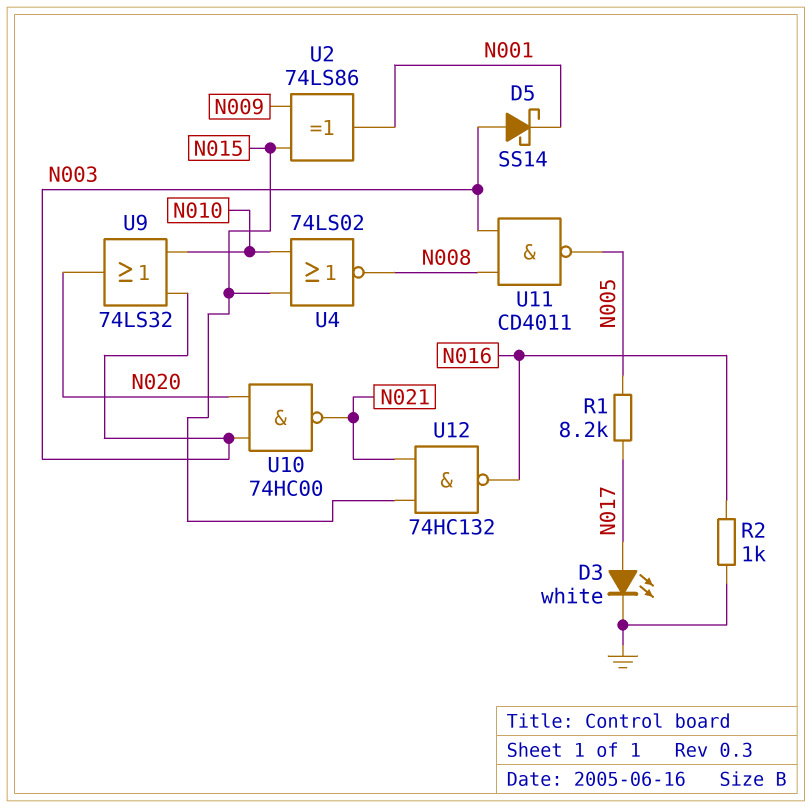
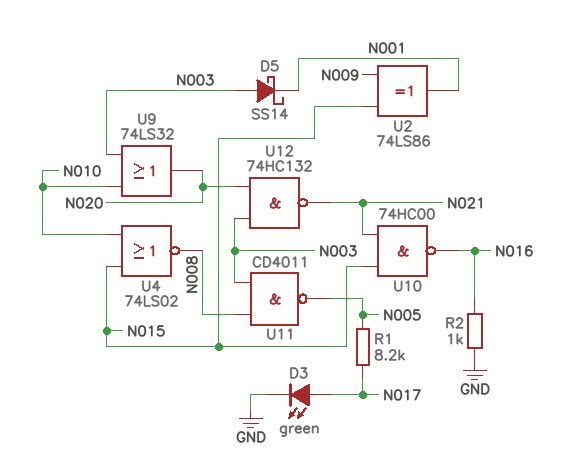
D3: LED white (A N017, K GND) -> LED green (A N017, K GND)
U10: NAND 74HC00 (in N003, in N020, out N021) -> NAND 74HC00 (in N015, in N021, out N016)
U12: NAND 74HC132 (in N015, in N021, out N016) -> NAND 74HC132 (in N003, in N020, out N021)

